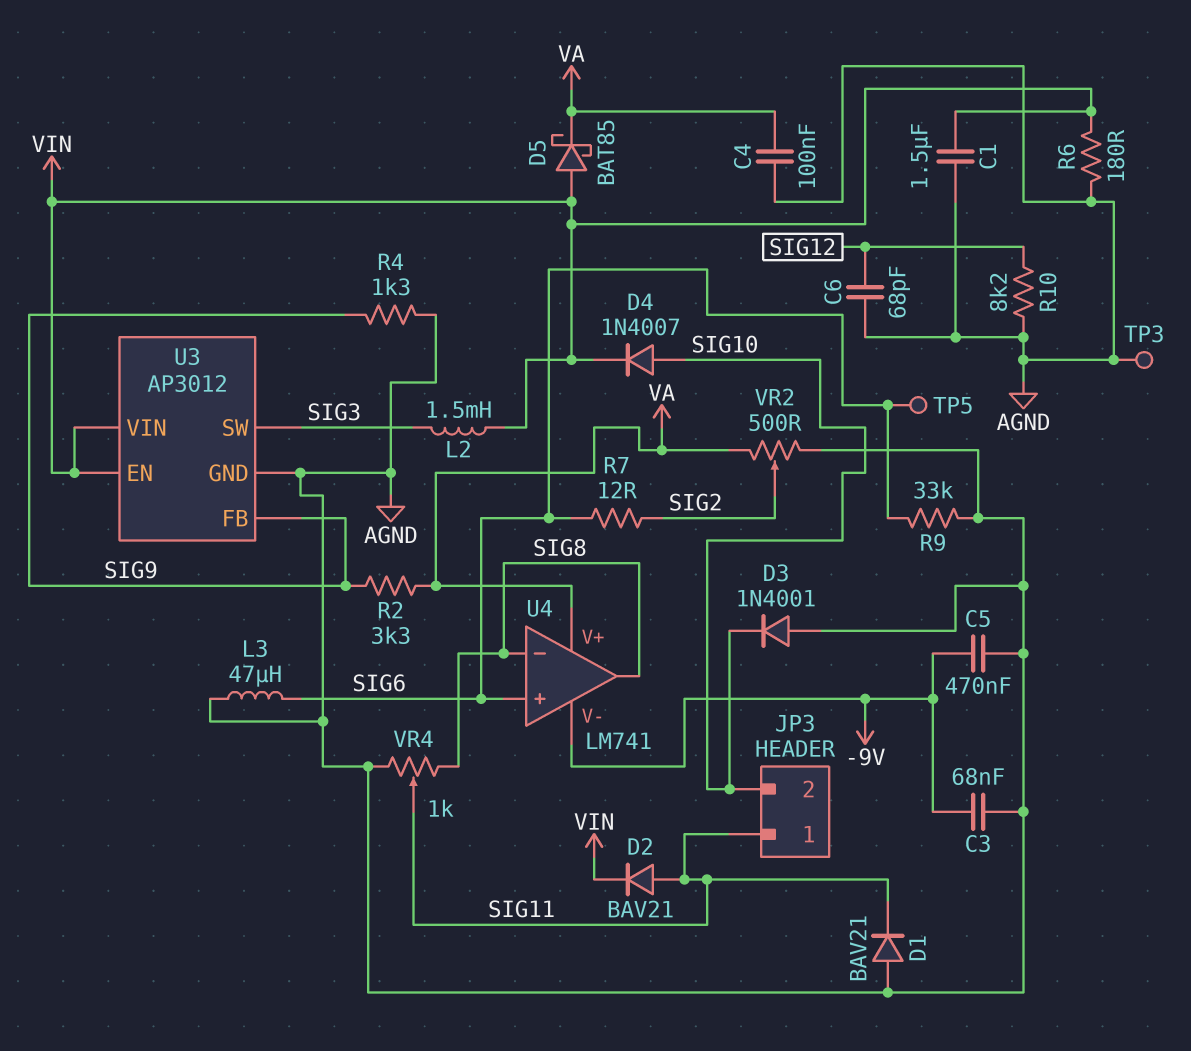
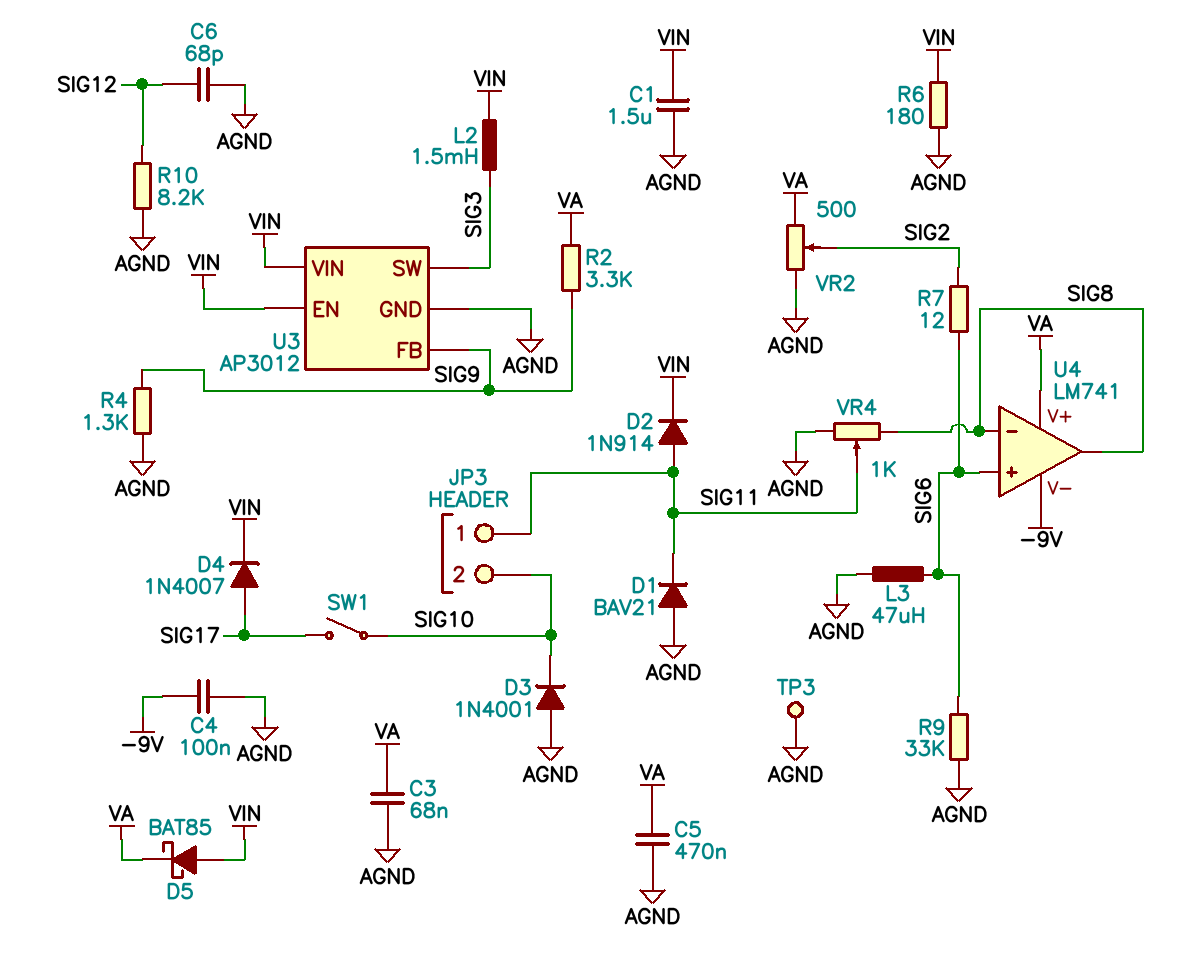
C3: 68nF (-9V, AGND) -> 68nF (AGND, VA)
C4: 100nF (AGND, VA) -> 100nF (-9V, AGND)
C5: 470nF (-9V, AGND) -> 470nF (AGND, VA)
D2: diode BAV21 (A SIG11, K VIN) -> diode 1N914 (A SIG11, K VIN)
D4: diode 1N4007 (A SIG10, K VIN) -> diode 1N4007 (A SIG17, K VIN)
SW1: none -> switch (SIG10, SIG17)
TP5: test point (SIG6) -> none

